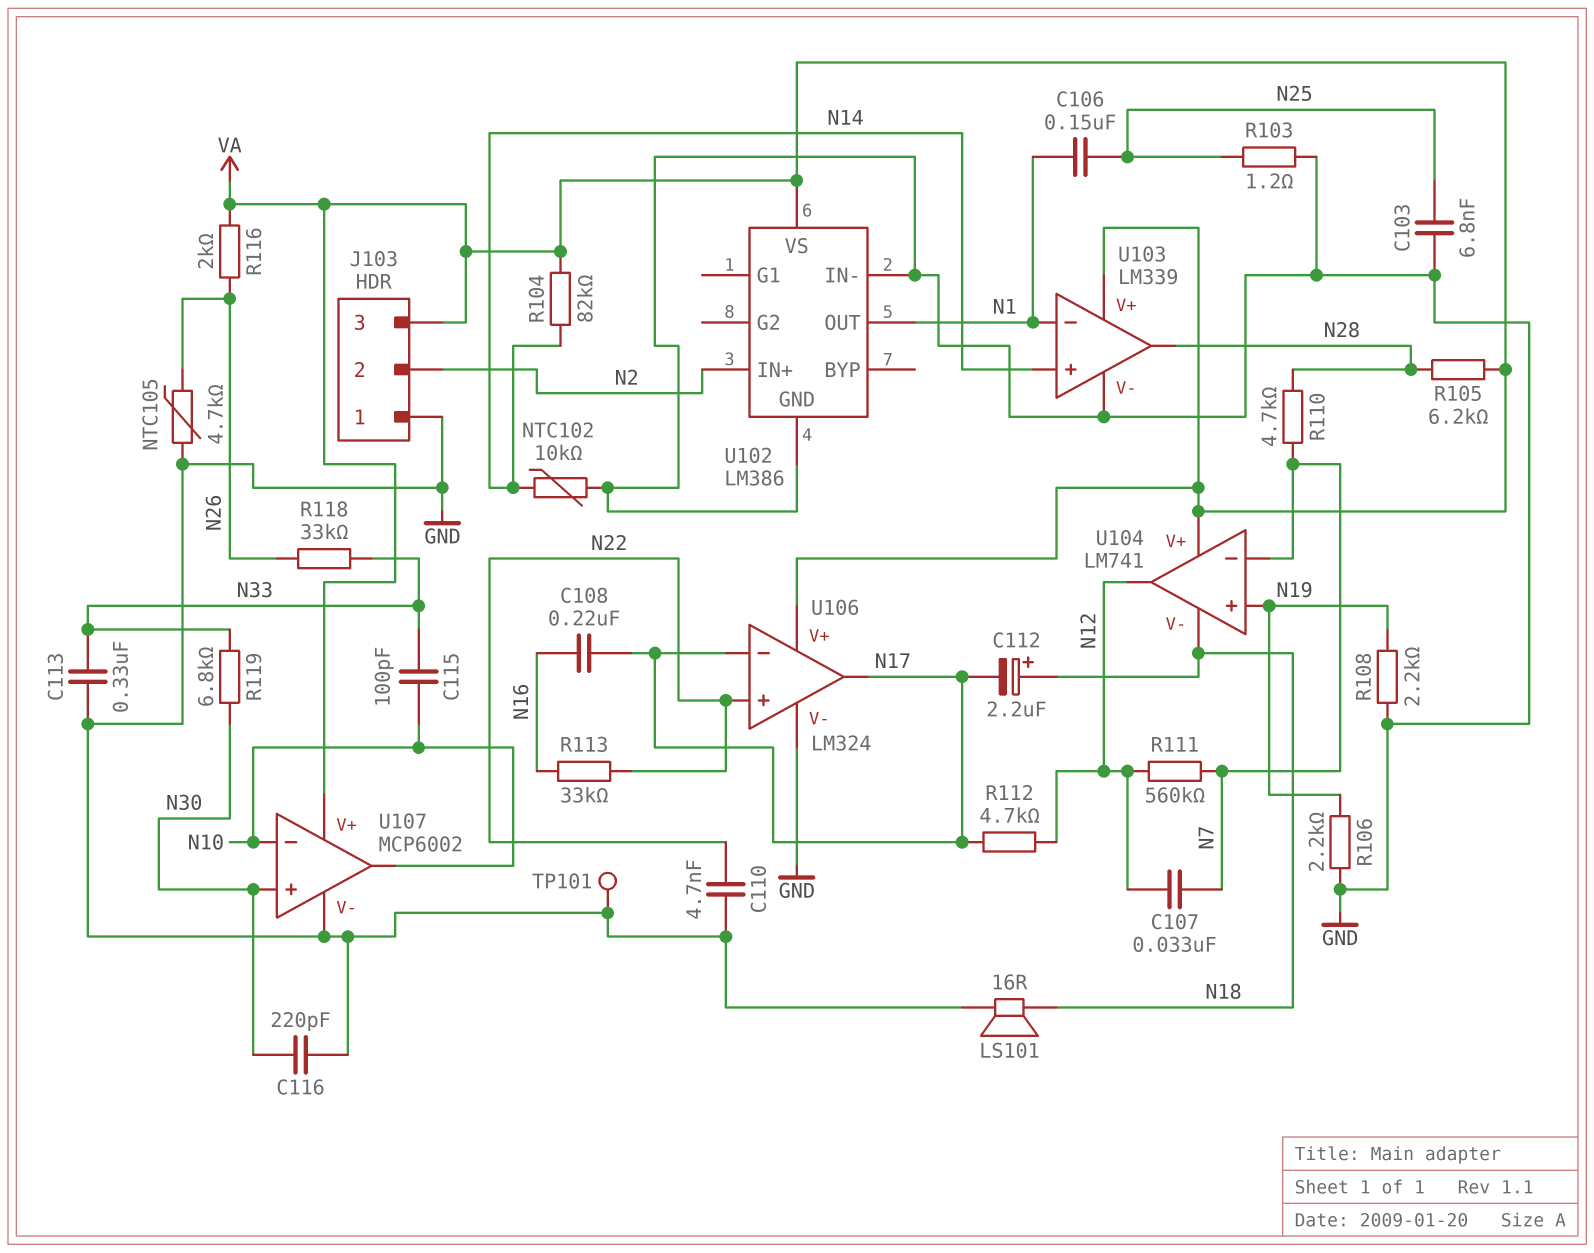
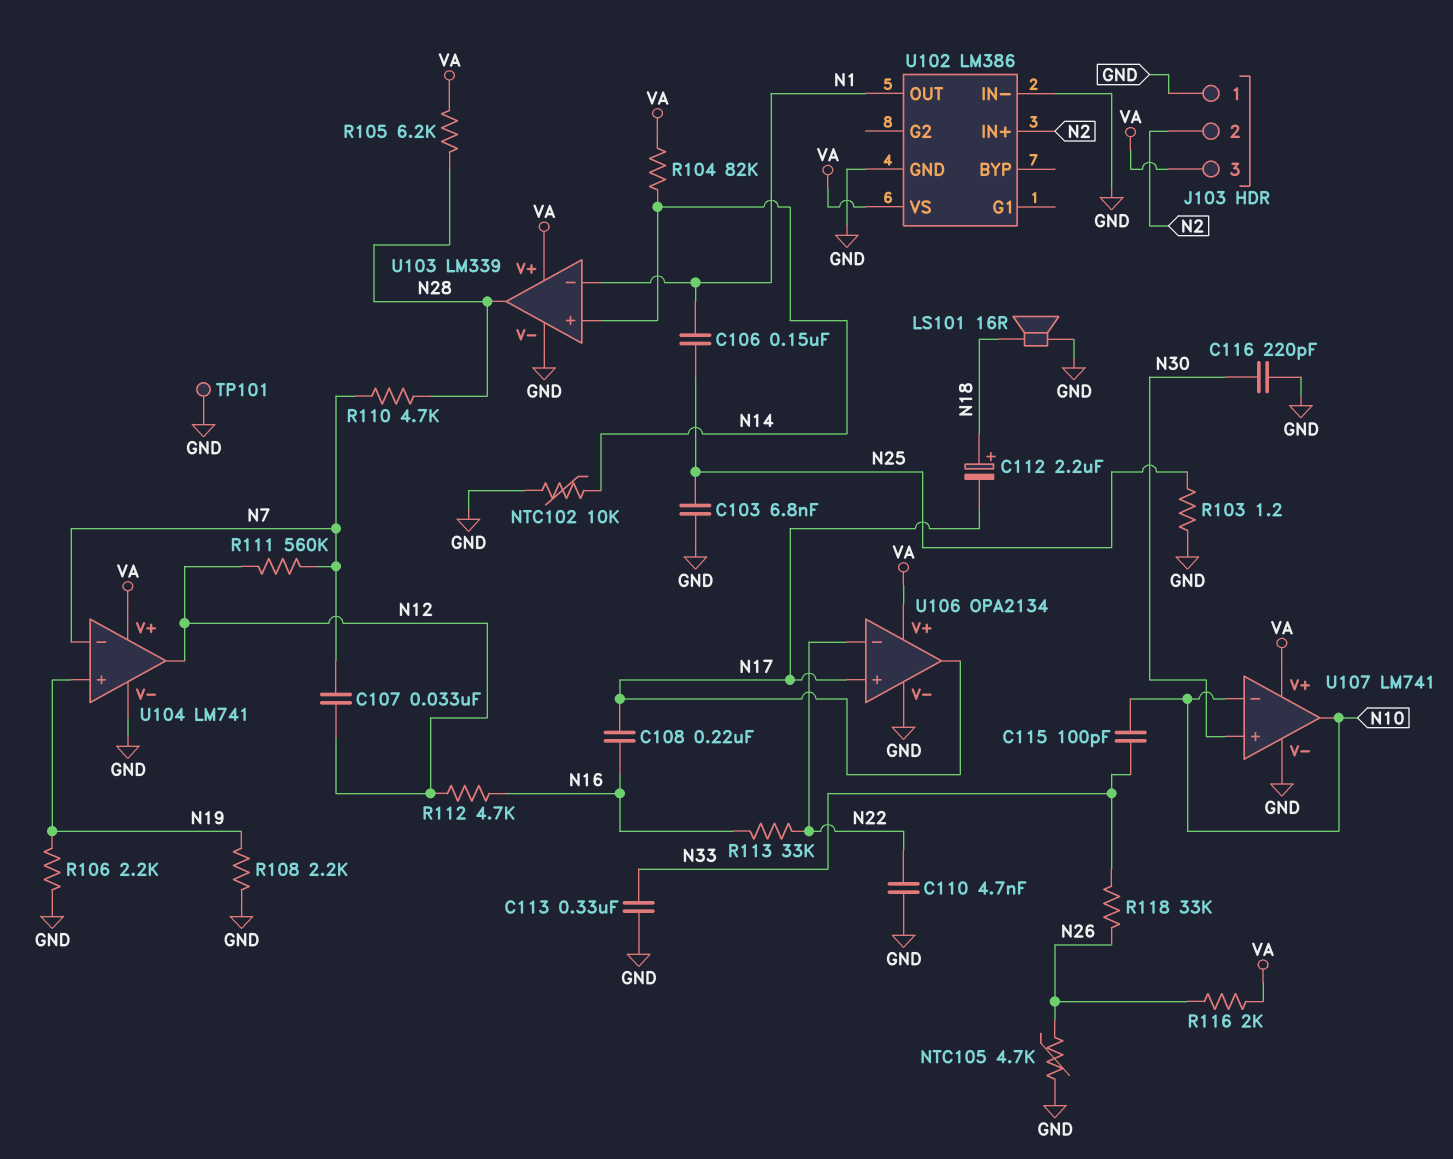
R112: 4.7k (N12, N17) -> 4.7k (N12, N16)
R119: 6.8k (N30, N33) -> none
U104 pin V-: N18 -> GND
U106: LM324 -> OPA2134
U106 pin in+: N22 -> N17
U106 pin in-: N17 -> N22
U107: MCP6002 -> LM741

